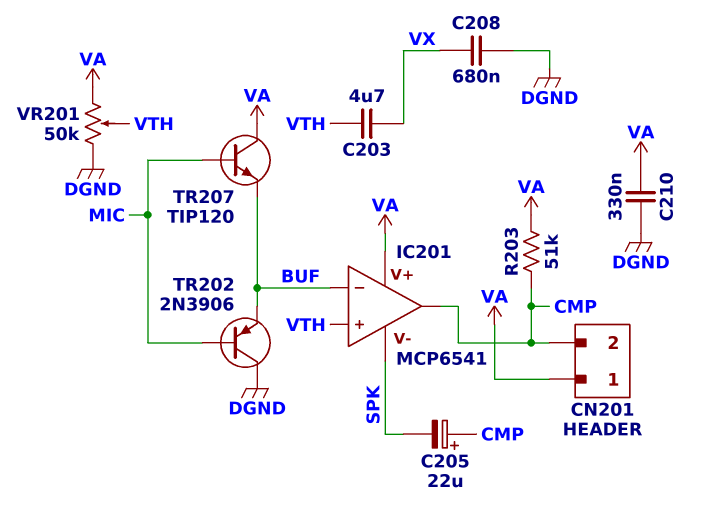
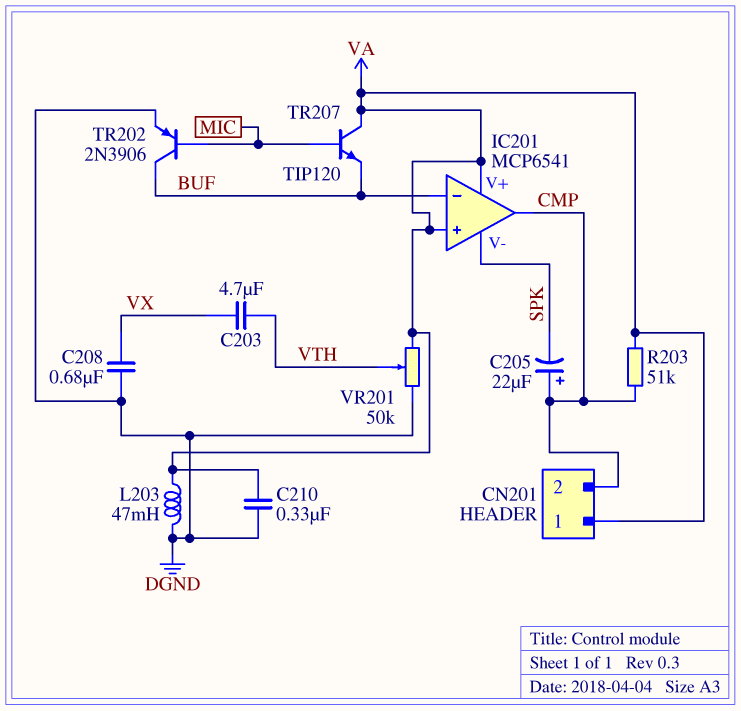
IC201 pin in+: VTH -> VA
L203: none -> 47mH (DGND, VA)
TR202: PNP 2N3906 (B MIC, C DGND, E BUF) -> PNP 2N3906 (B MIC, C BUF, E DGND)

